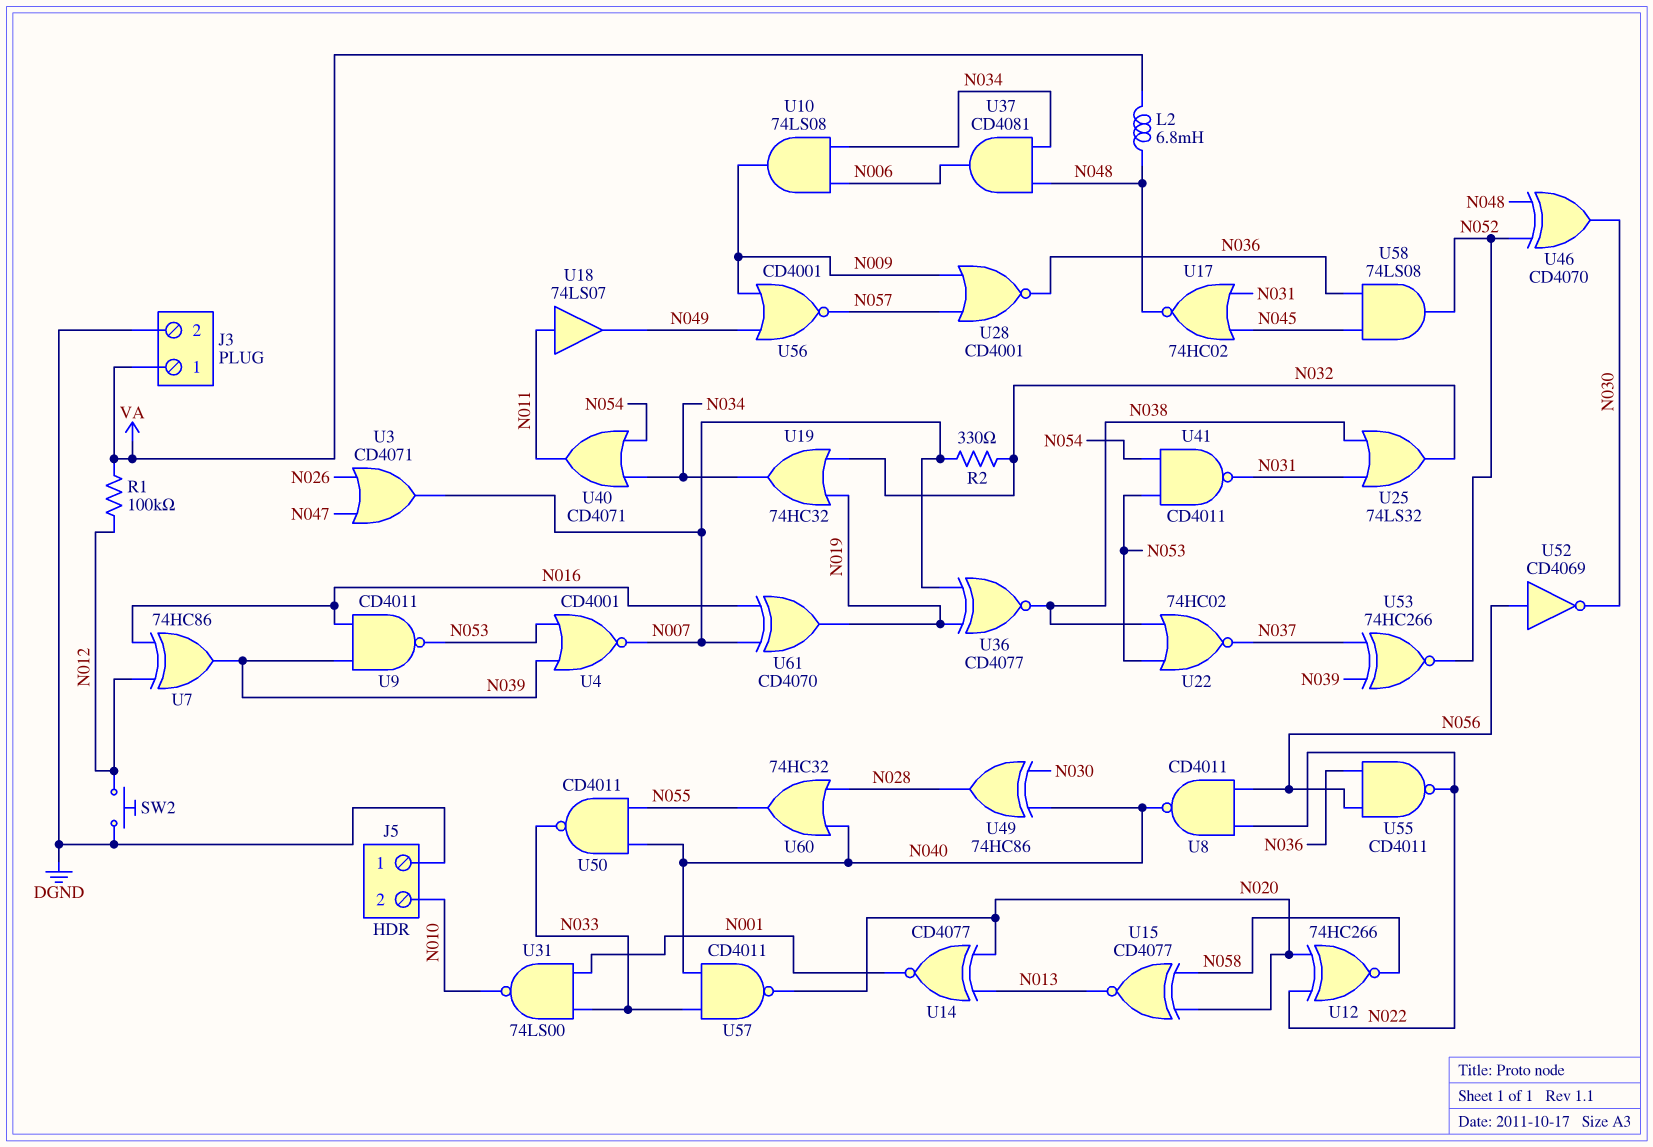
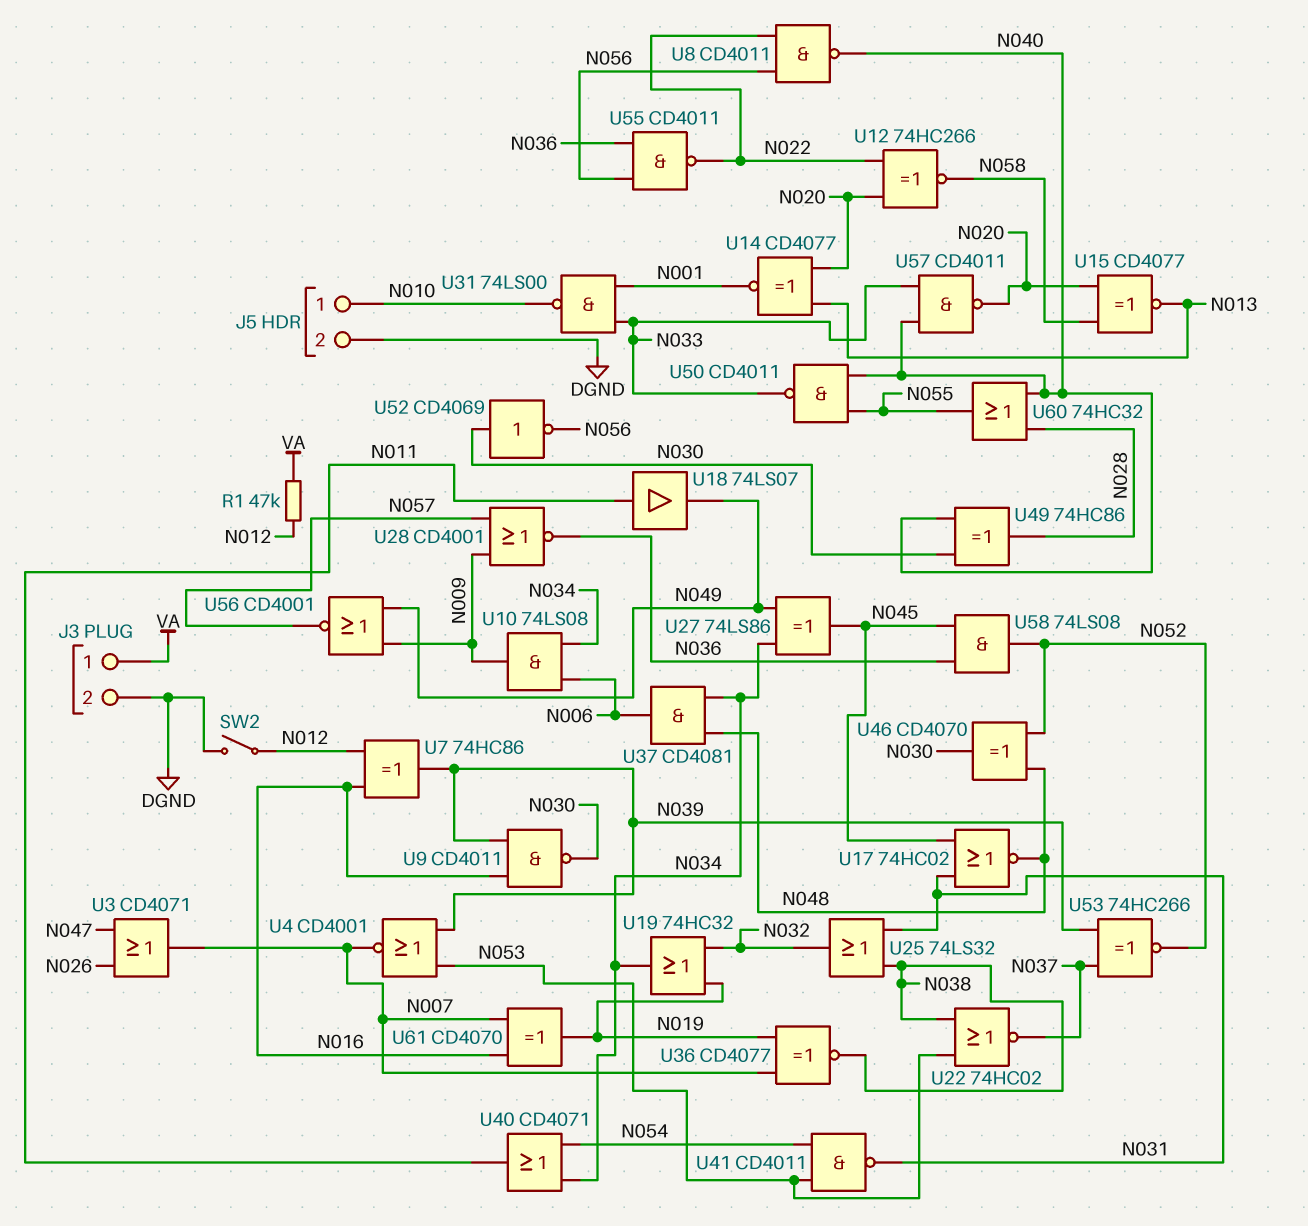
J5 pin 1: DGND -> N010
J5 pin 2: N010 -> DGND
L2: 6.8mH (N048, VA) -> none
R1: 100k (N012, VA) -> 47k (N012, VA)
R2: 330 (N007, N032) -> none
SW2: button (DGND, N012) -> switch (DGND, N012)
U9: NAND CD4011 (in N016, in N039, out N053) -> NAND CD4011 (in N016, in N039, out N030)
U27: none -> XOR 74LS86 (in N034, in N049, out N045)
U52: NOT CD4069 (in N056, out N030) -> NOT CD4069 (in N030, out N056)

